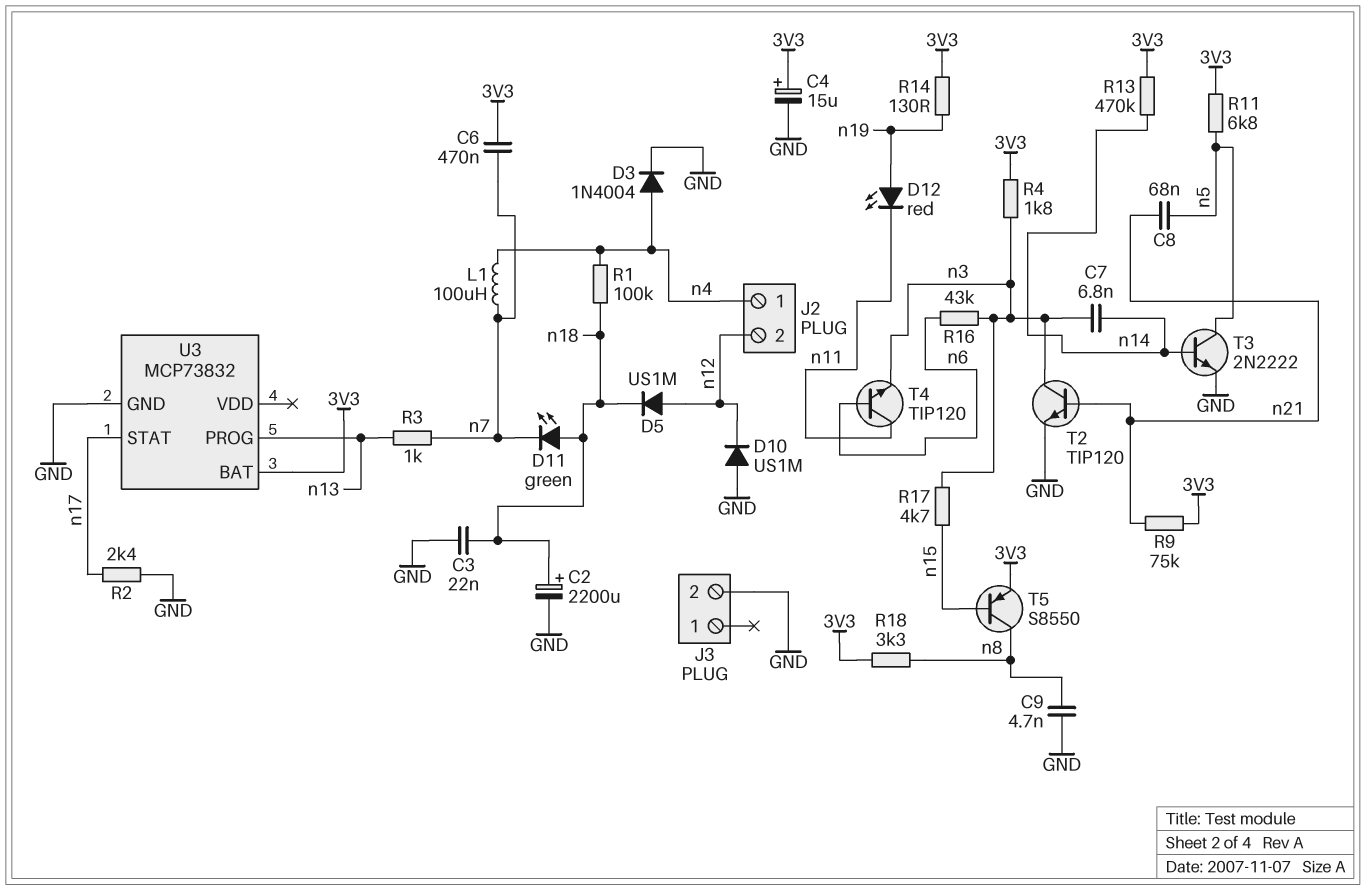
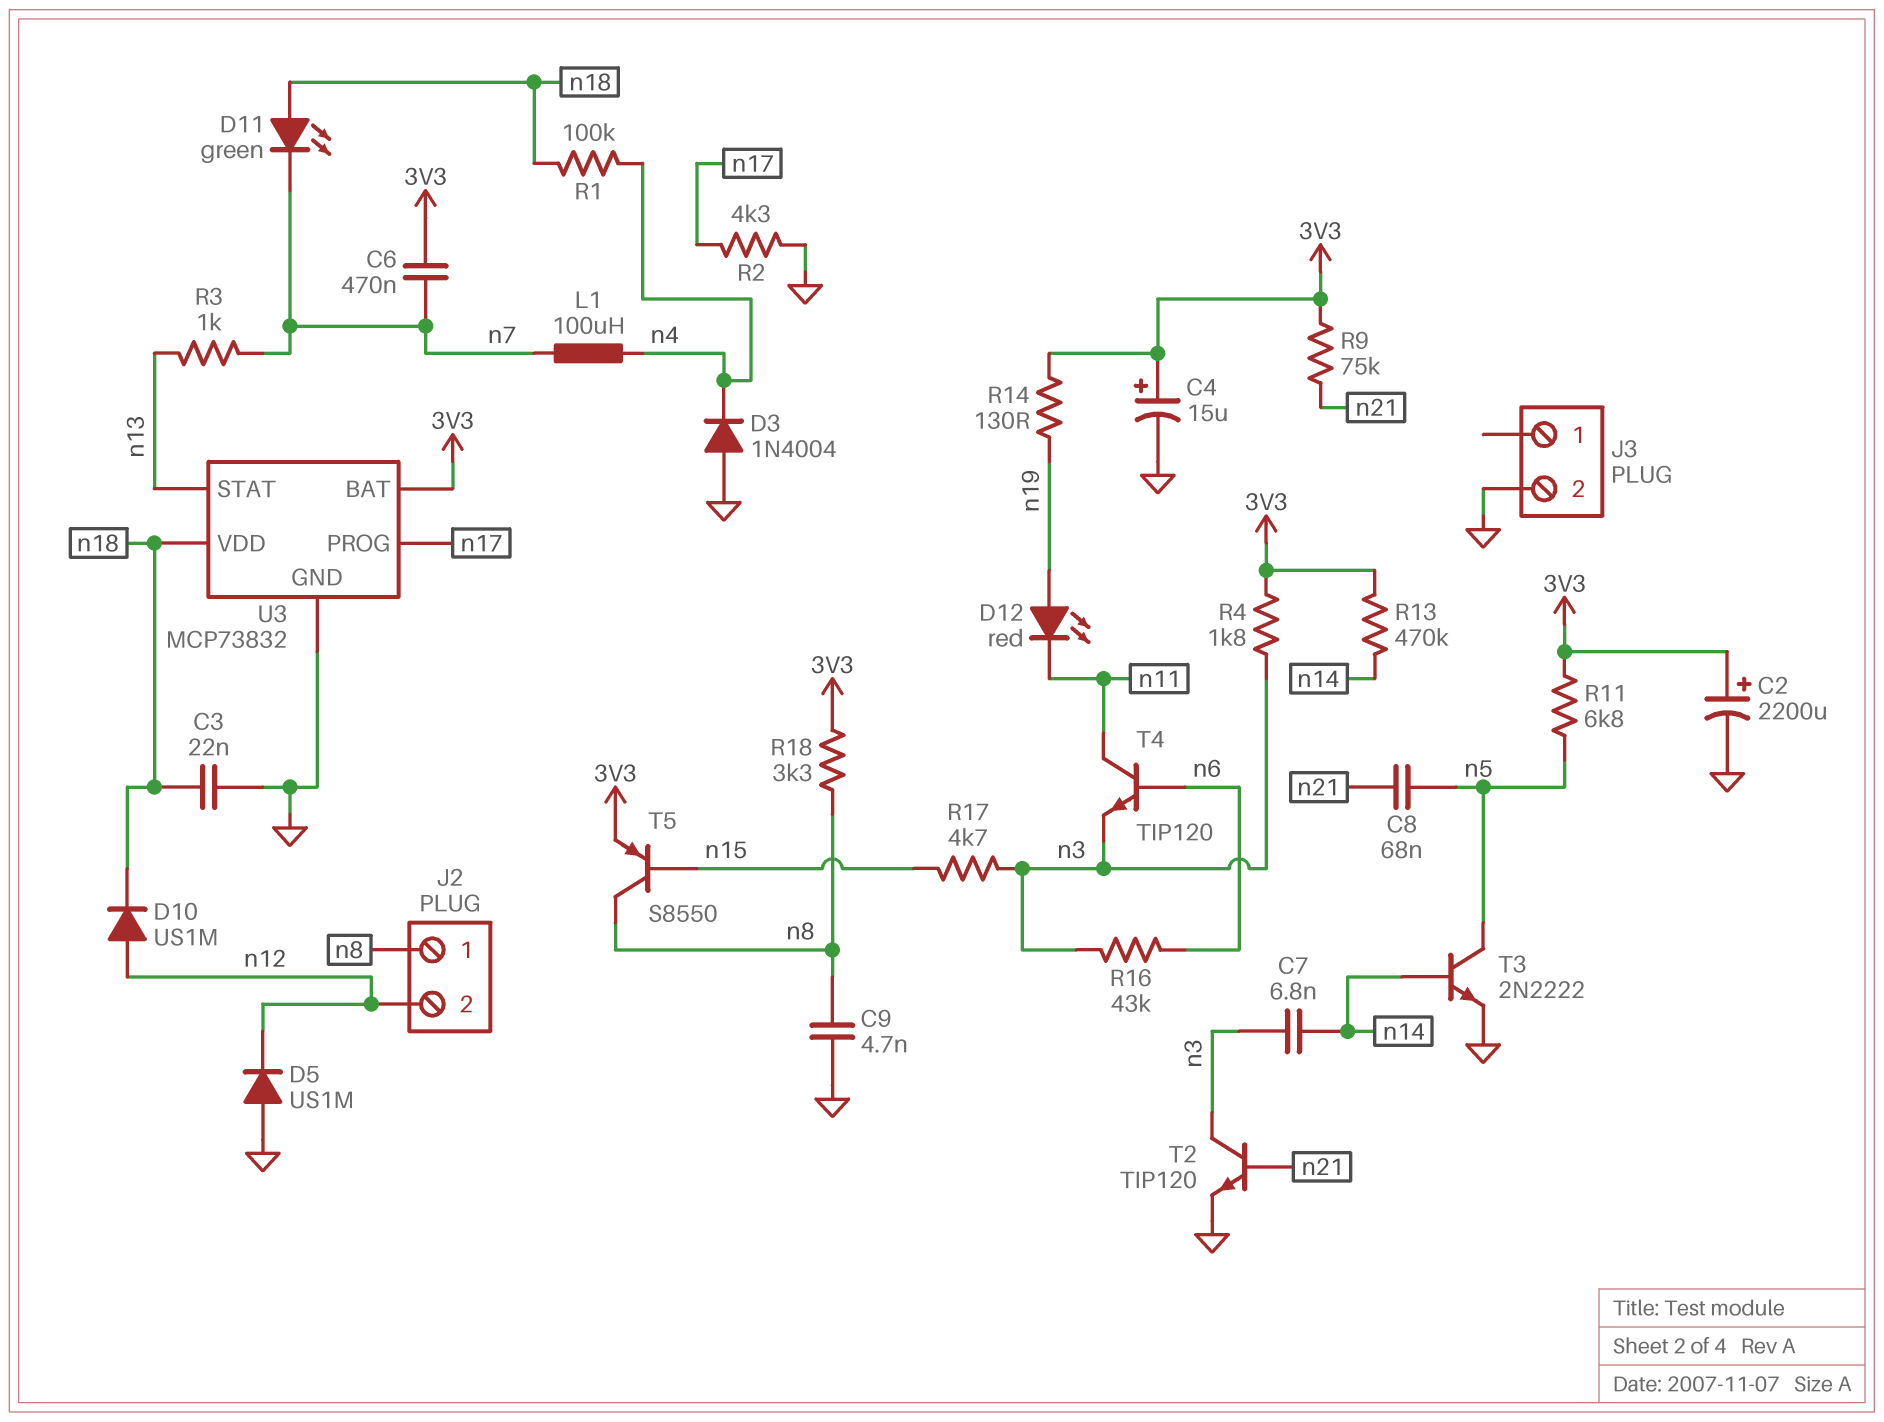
C2: 2200uF (plus n18, minus GND) -> 2200uF (plus 3V3, minus GND)
D3: diode 1N4004 (A n4, K GND) -> diode 1N4004 (A GND, K n4)
D5: diode US1M (A n12, K n18) -> diode US1M (A GND, K n12)
D10: diode US1M (A GND, K n12) -> diode US1M (A n12, K n18)
J2 pin 1: n4 -> n8
R2: 2.4k (GND, n17) -> 4.3k (GND, n17)
U3 pin PROG: n13 -> n17
U3 pin STAT: n17 -> n13
U3 pin VDD: none -> n18

